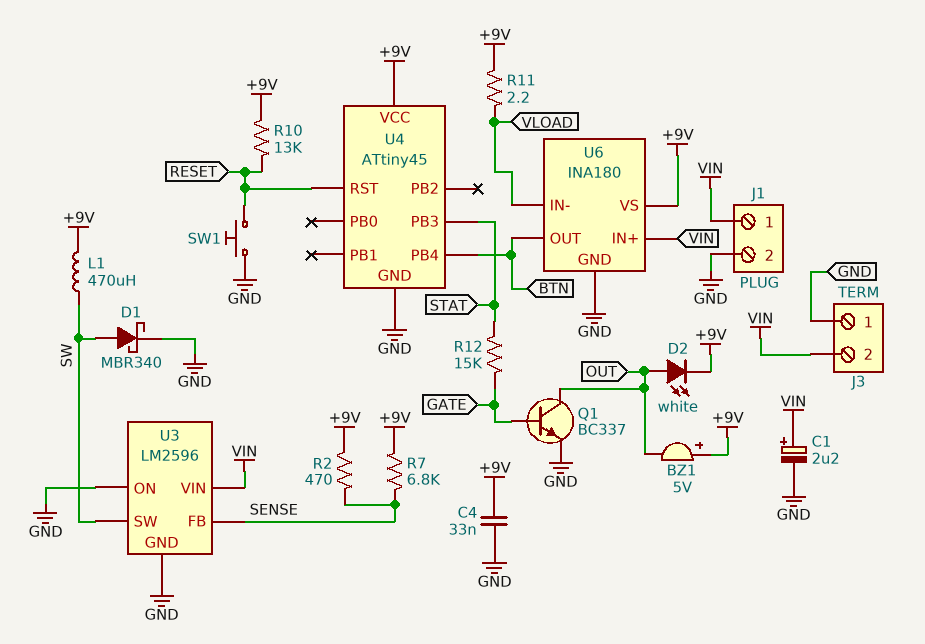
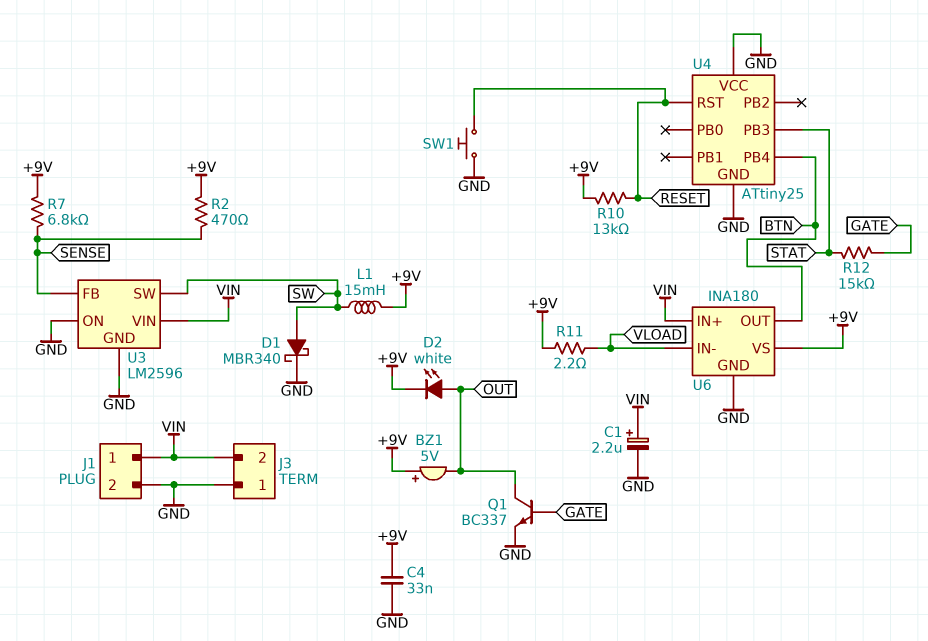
L1: 470uH (+9V, SW) -> 15mH (+9V, SW)
U4: ATtiny45 -> ATtiny25
U4 pin VCC: +9V -> GND

